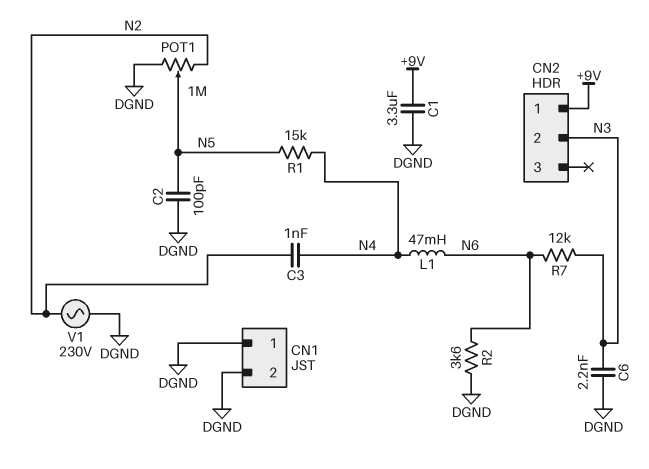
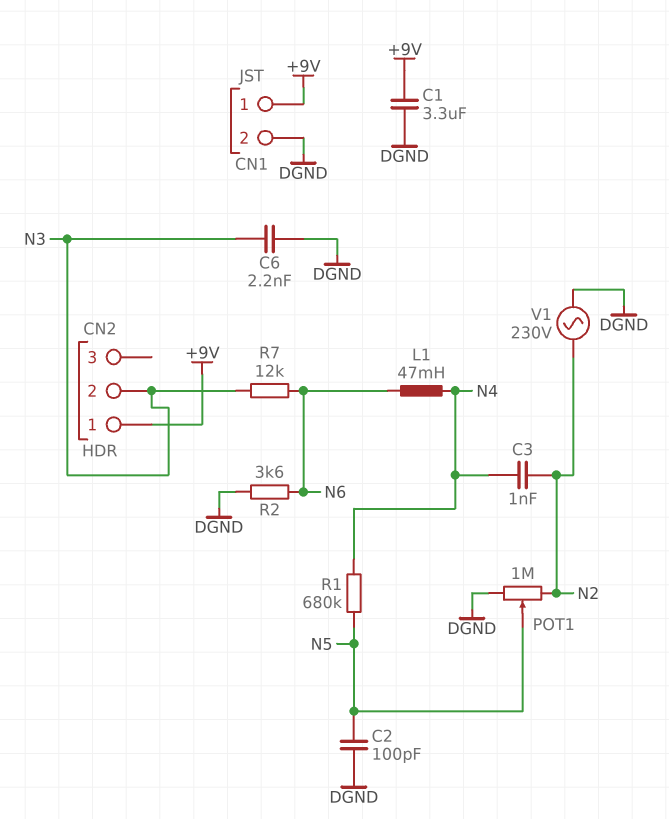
CN1 pin 1: DGND -> +9V
R1: 15k (N4, N5) -> 680k (N4, N5)

